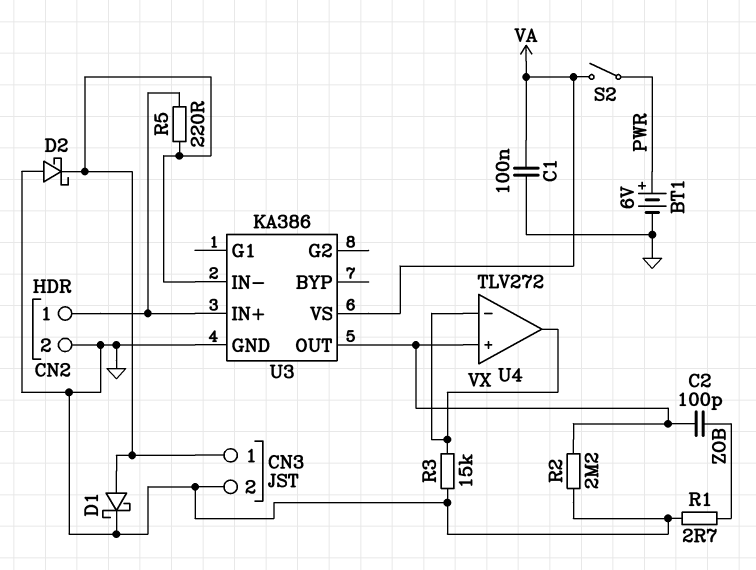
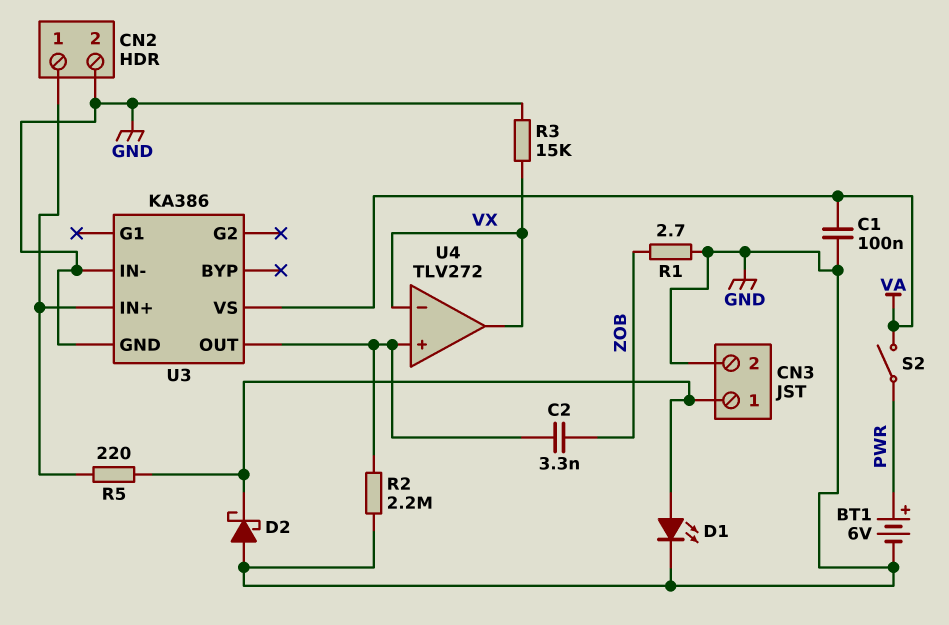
C2: 100pF (U3/OUT, ZOB) -> 3.3nF (U3/OUT, ZOB)
D1: schottky (A CN3/1, K GND) -> LED (A CN3/1, K GND)
U3 pin IN-: CN3/1 -> GND

